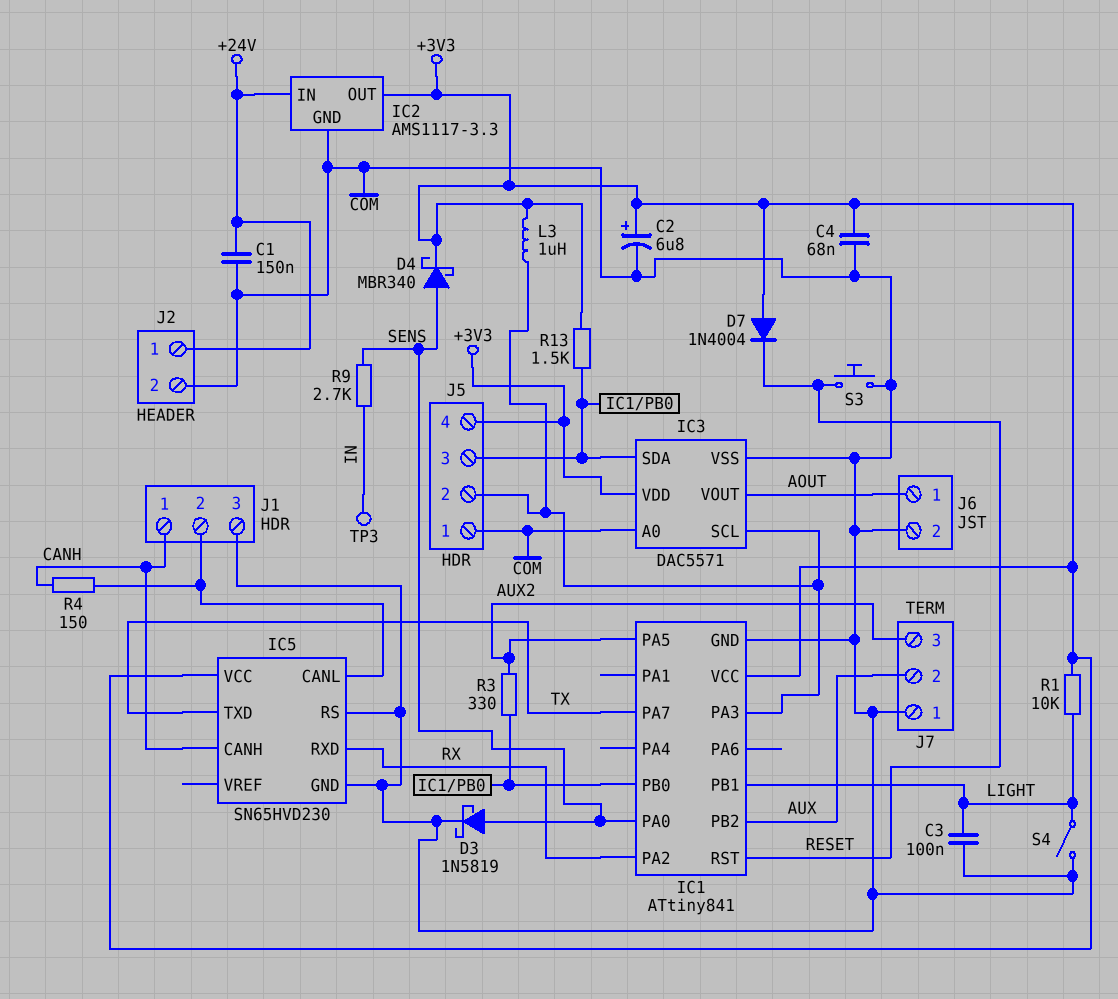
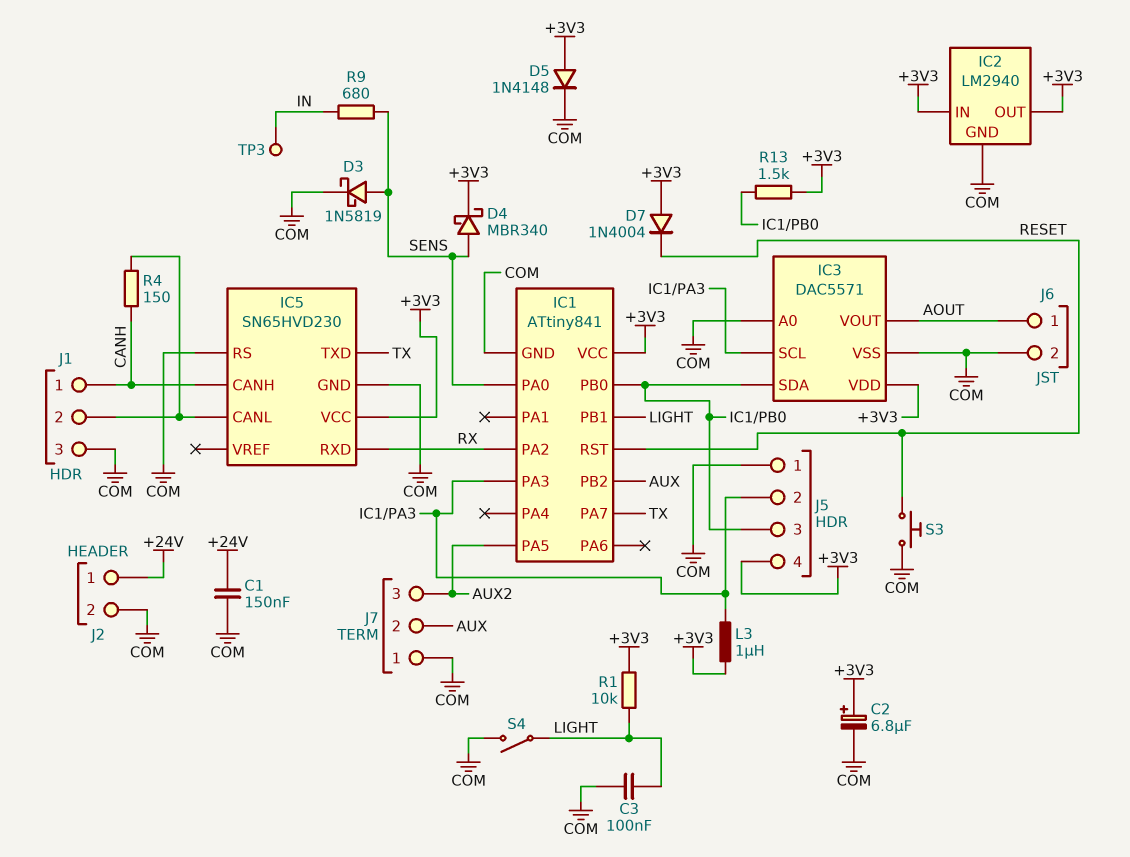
C4: 68nF (+3V3, COM) -> none
D5: none -> diode 1N4148 (A +3V3, K COM)
IC2: AMS1117-3.3 -> LM2940
IC2 pin IN: +24V -> +3V3
R3: 330 (AUX2, IC1/PB0) -> none
R9: 2.7k (IN, SENS) -> 680 (IN, SENS)

